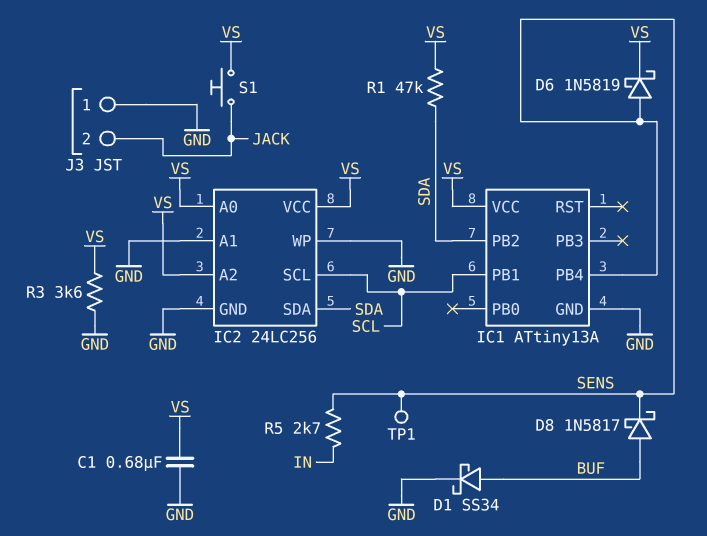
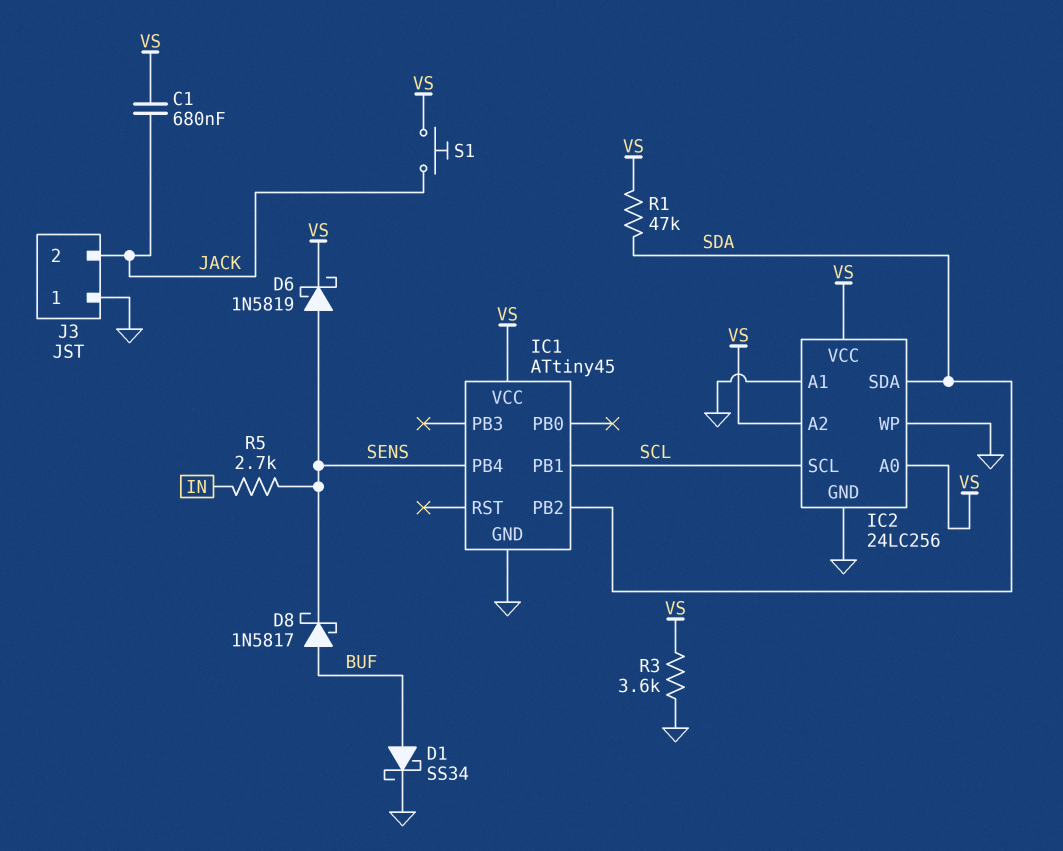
C1: 680nF (GND, VS) -> 680nF (JACK, VS)
IC1: ATtiny13A -> ATtiny45
TP1: test point (SENS) -> none

